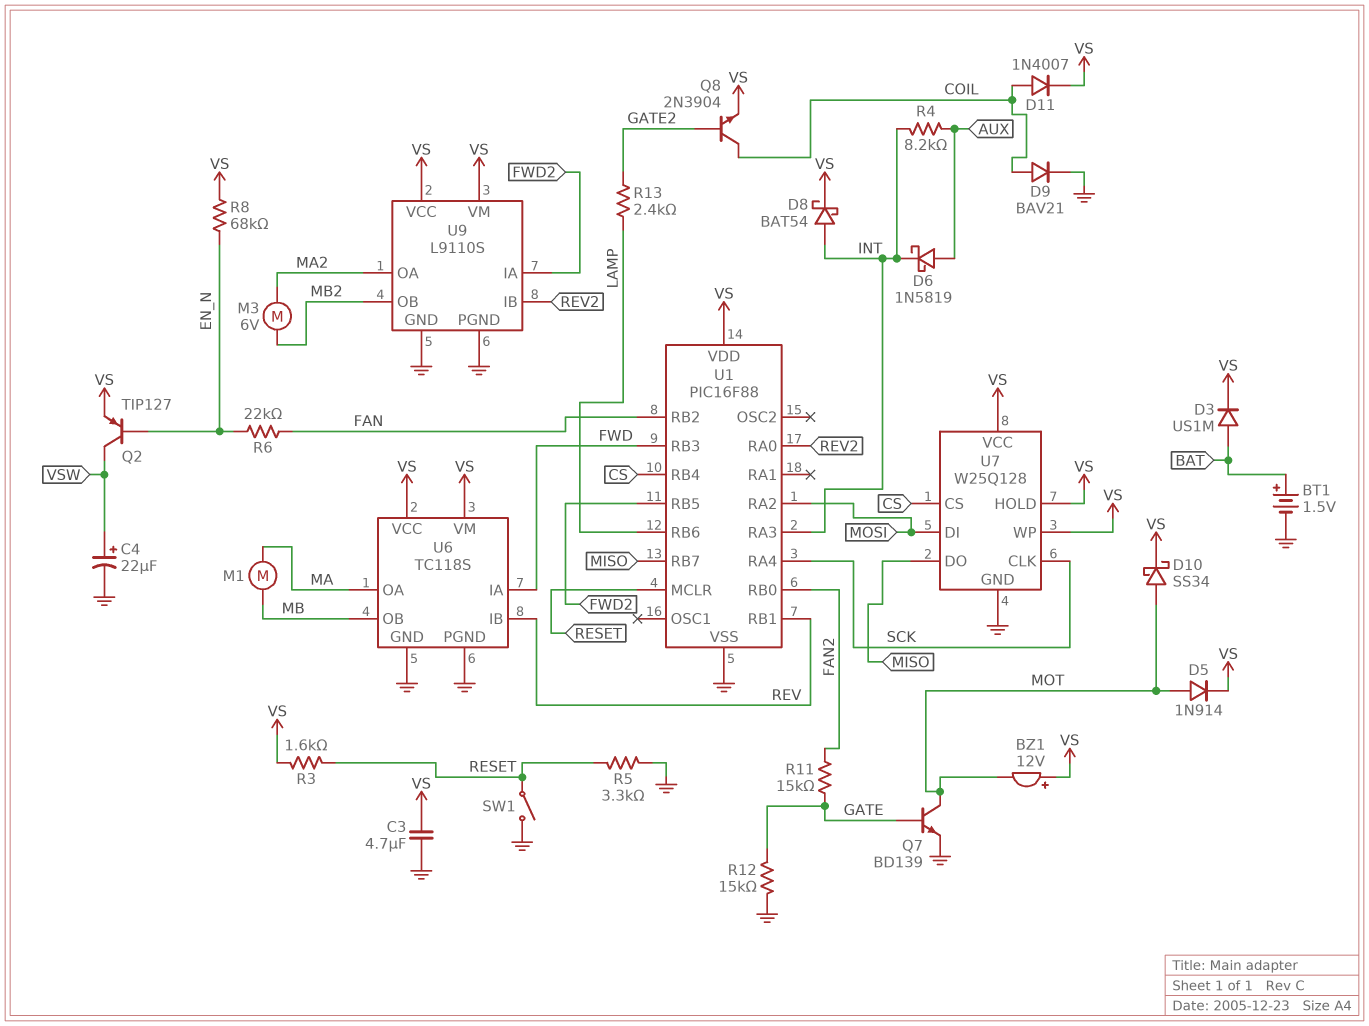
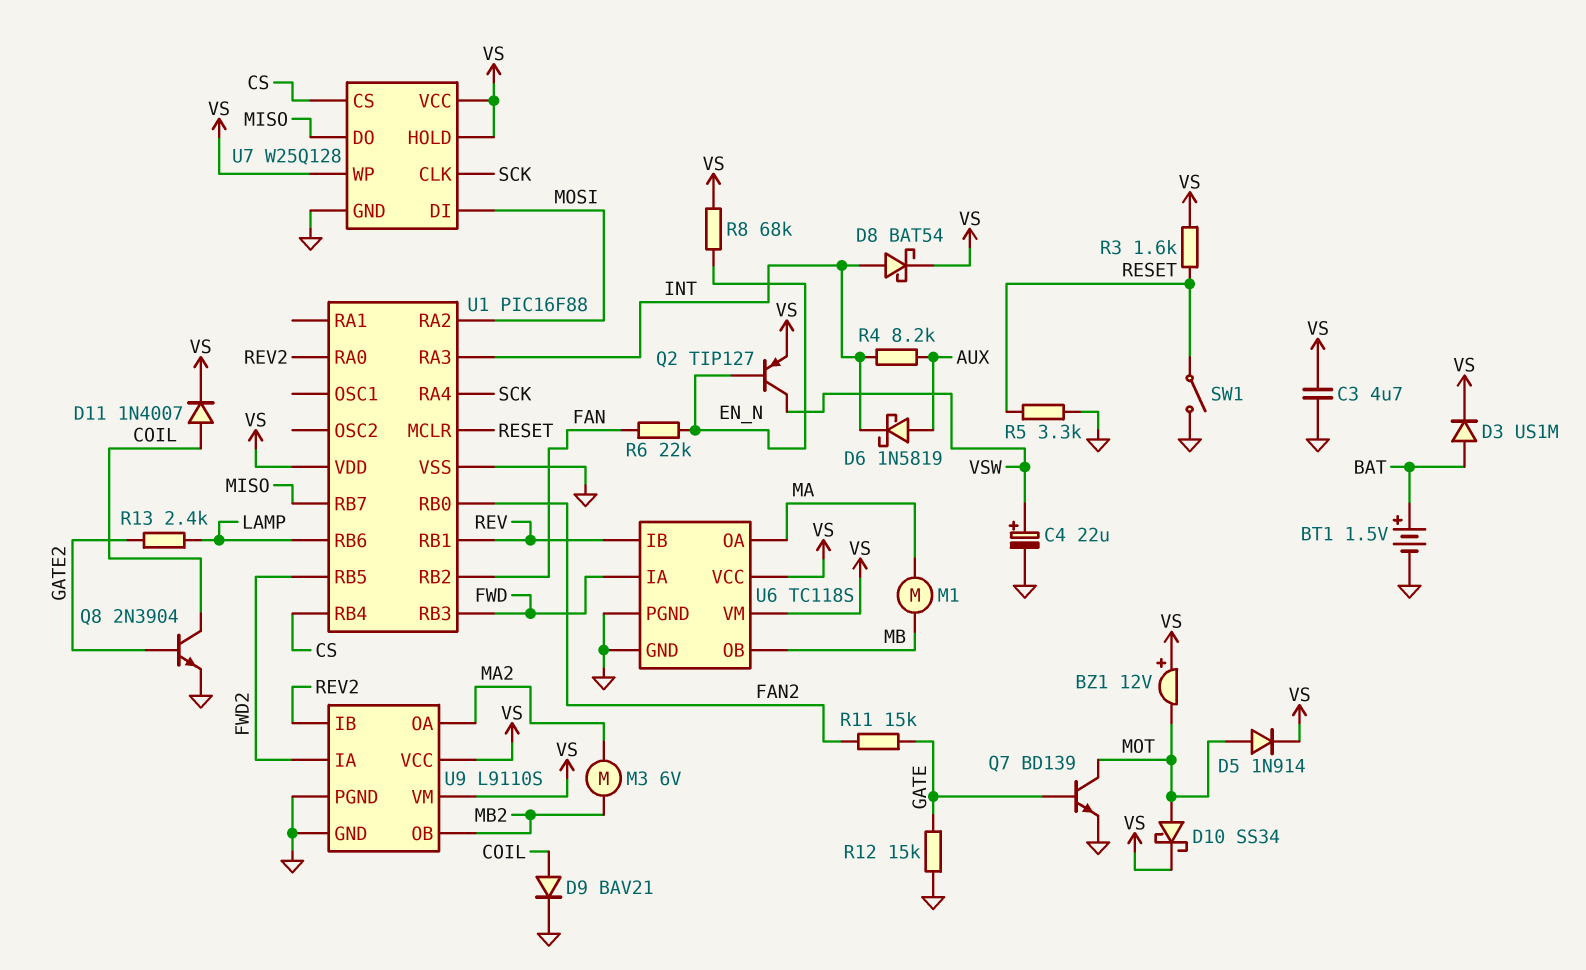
Q8: NPN 2N3904 (B GATE2, C COIL, E VS) -> NPN 2N3904 (B GATE2, C COIL, E GND)

